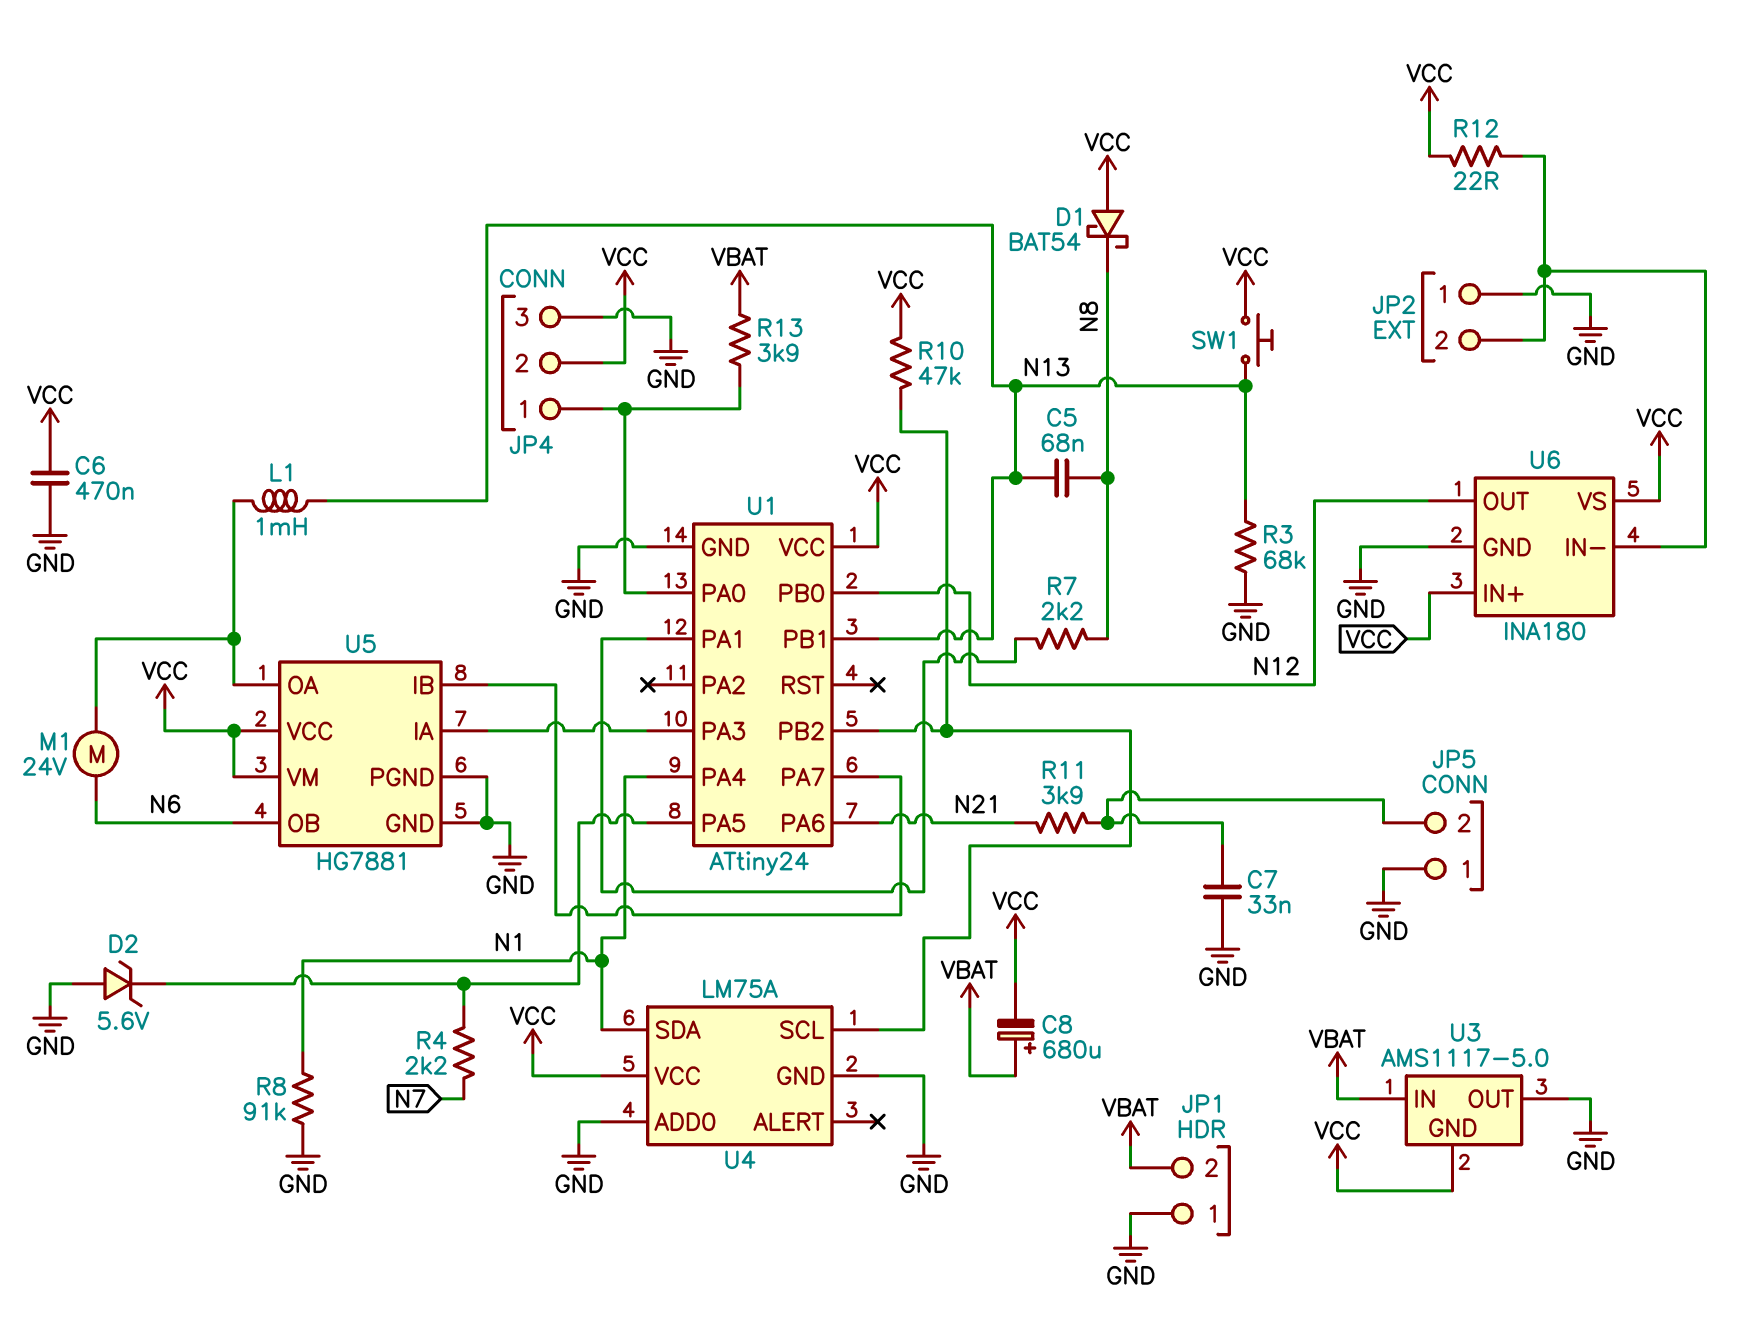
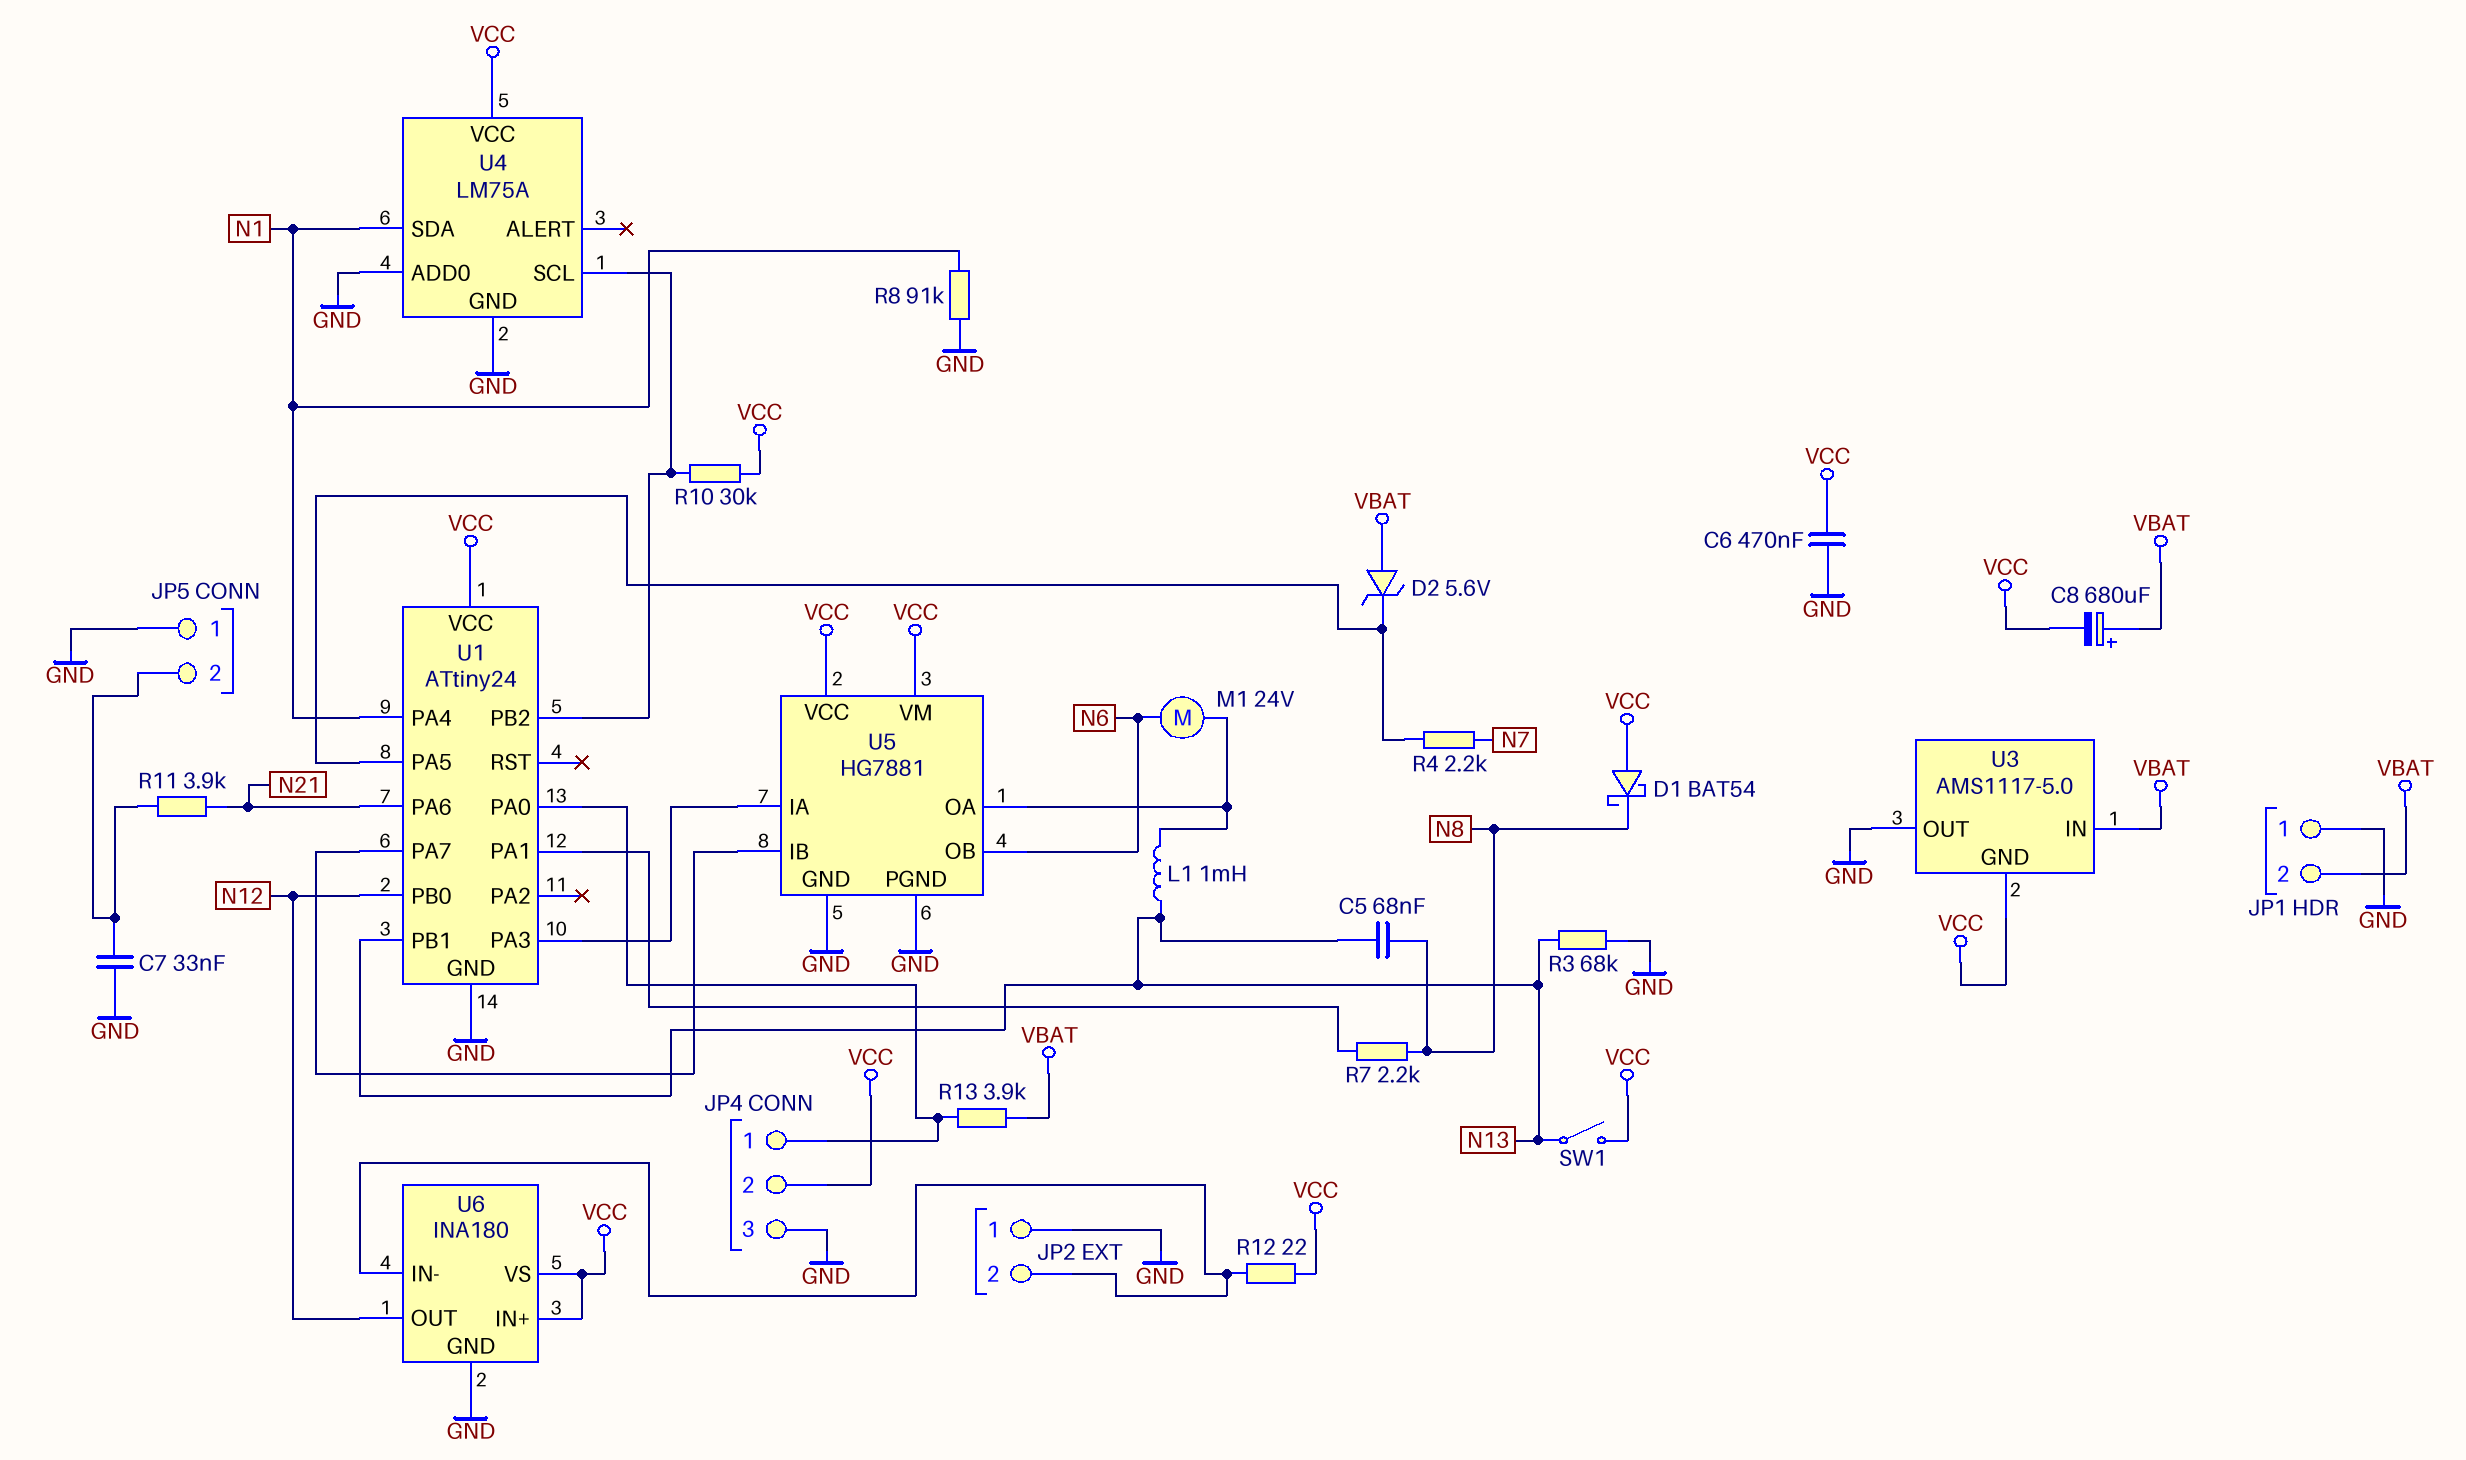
D2: zener 5.6V (A GND, K U1/PA5) -> zener 5.6V (A VBAT, K U1/PA5)
R10: 47k (U1/PB2, VCC) -> 30k (U1/PB2, VCC)
SW1: button (N13, VCC) -> switch (N13, VCC)

